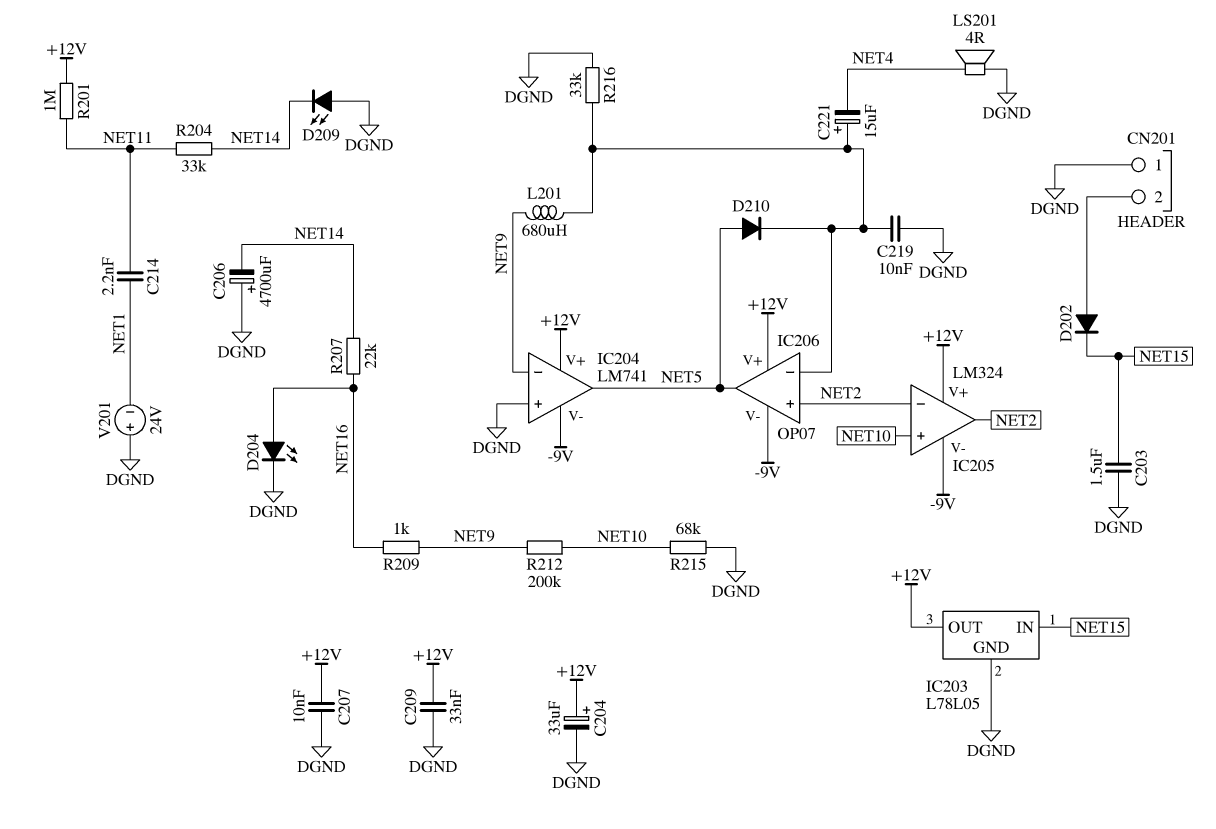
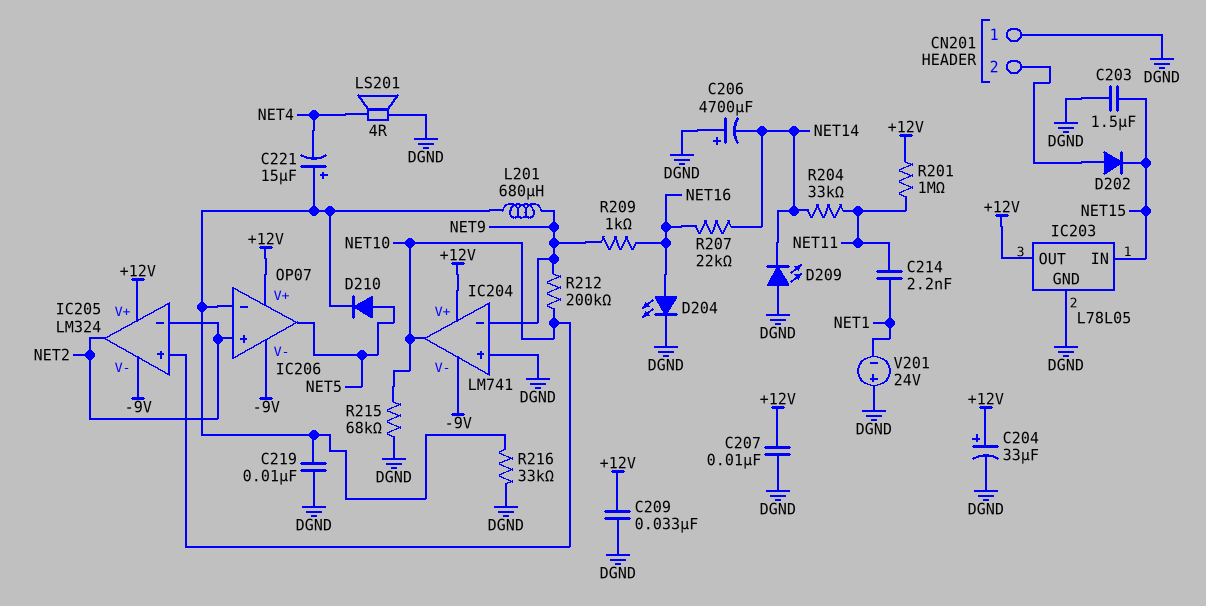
IC204 pin out: NET5 -> NET10

